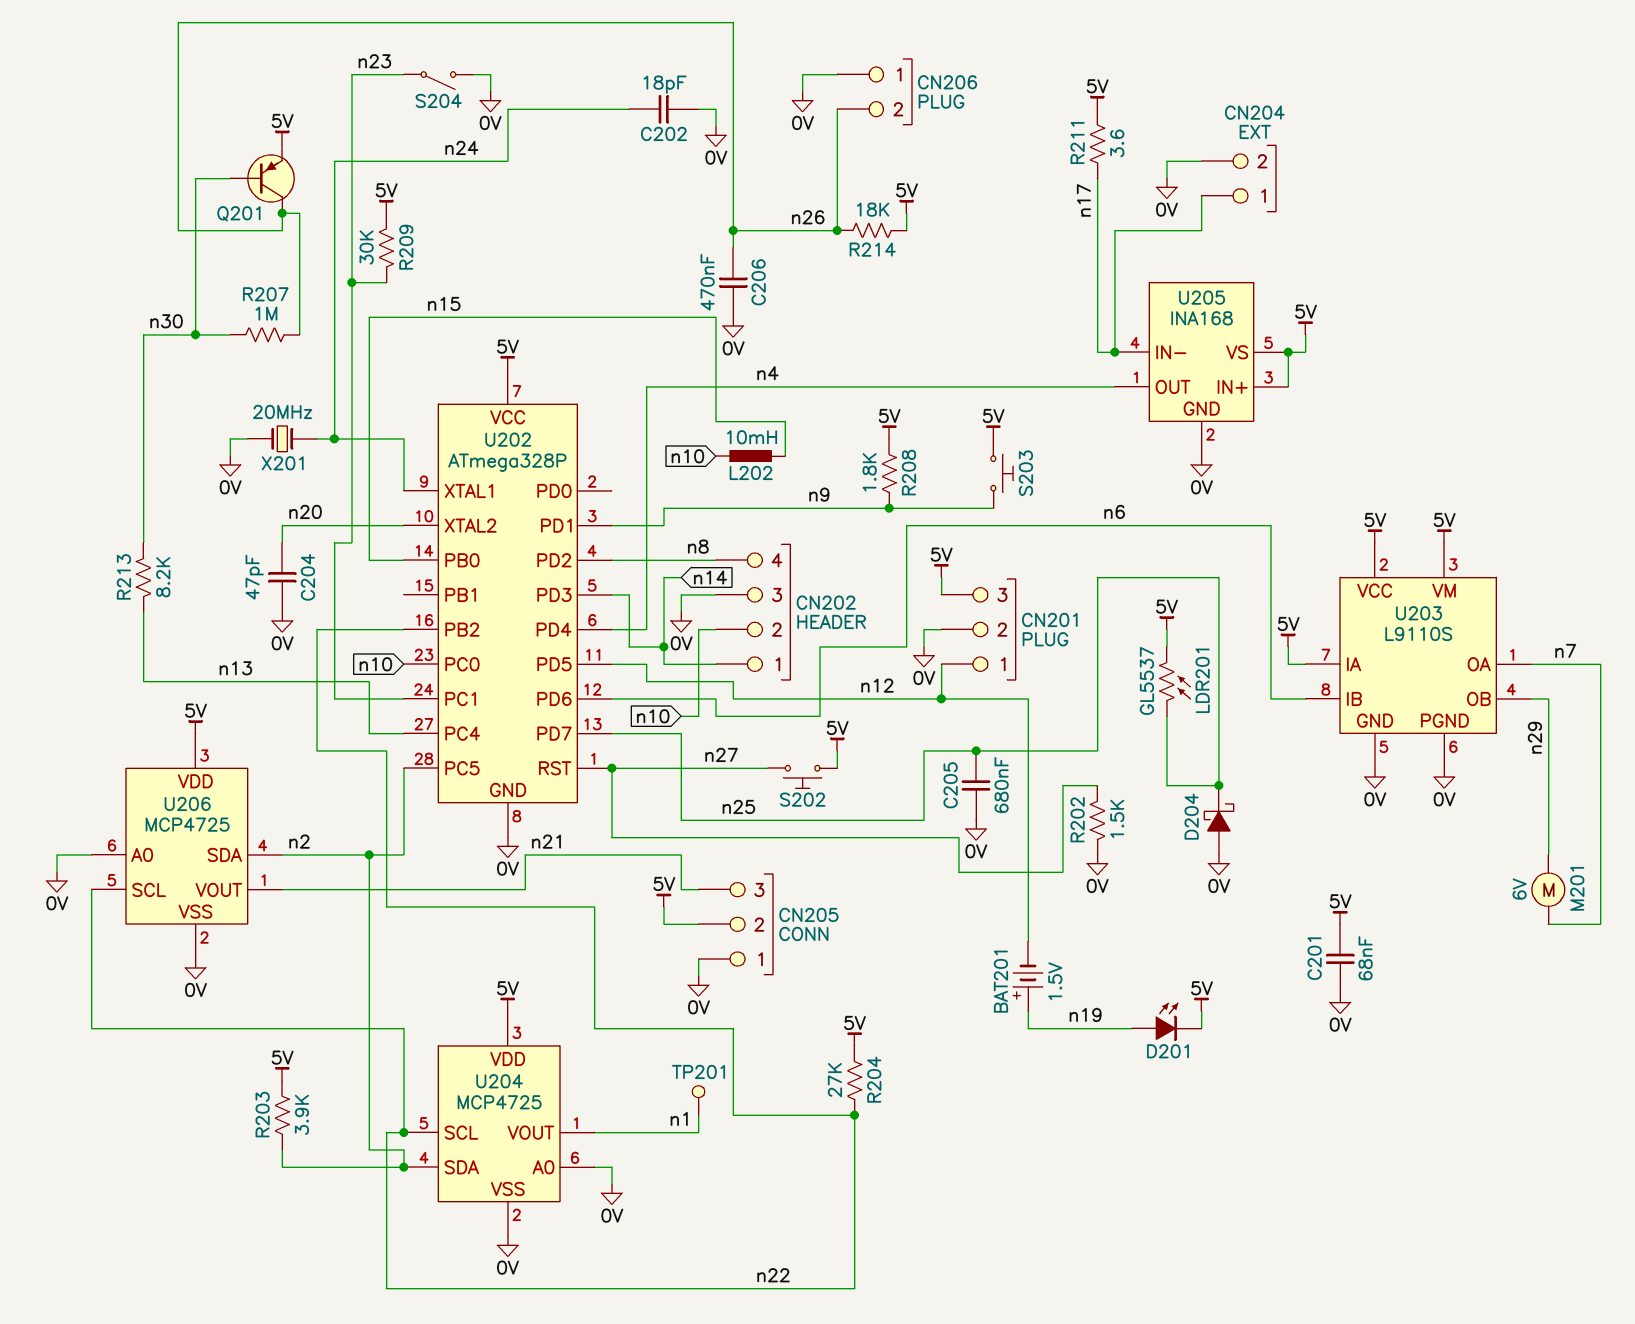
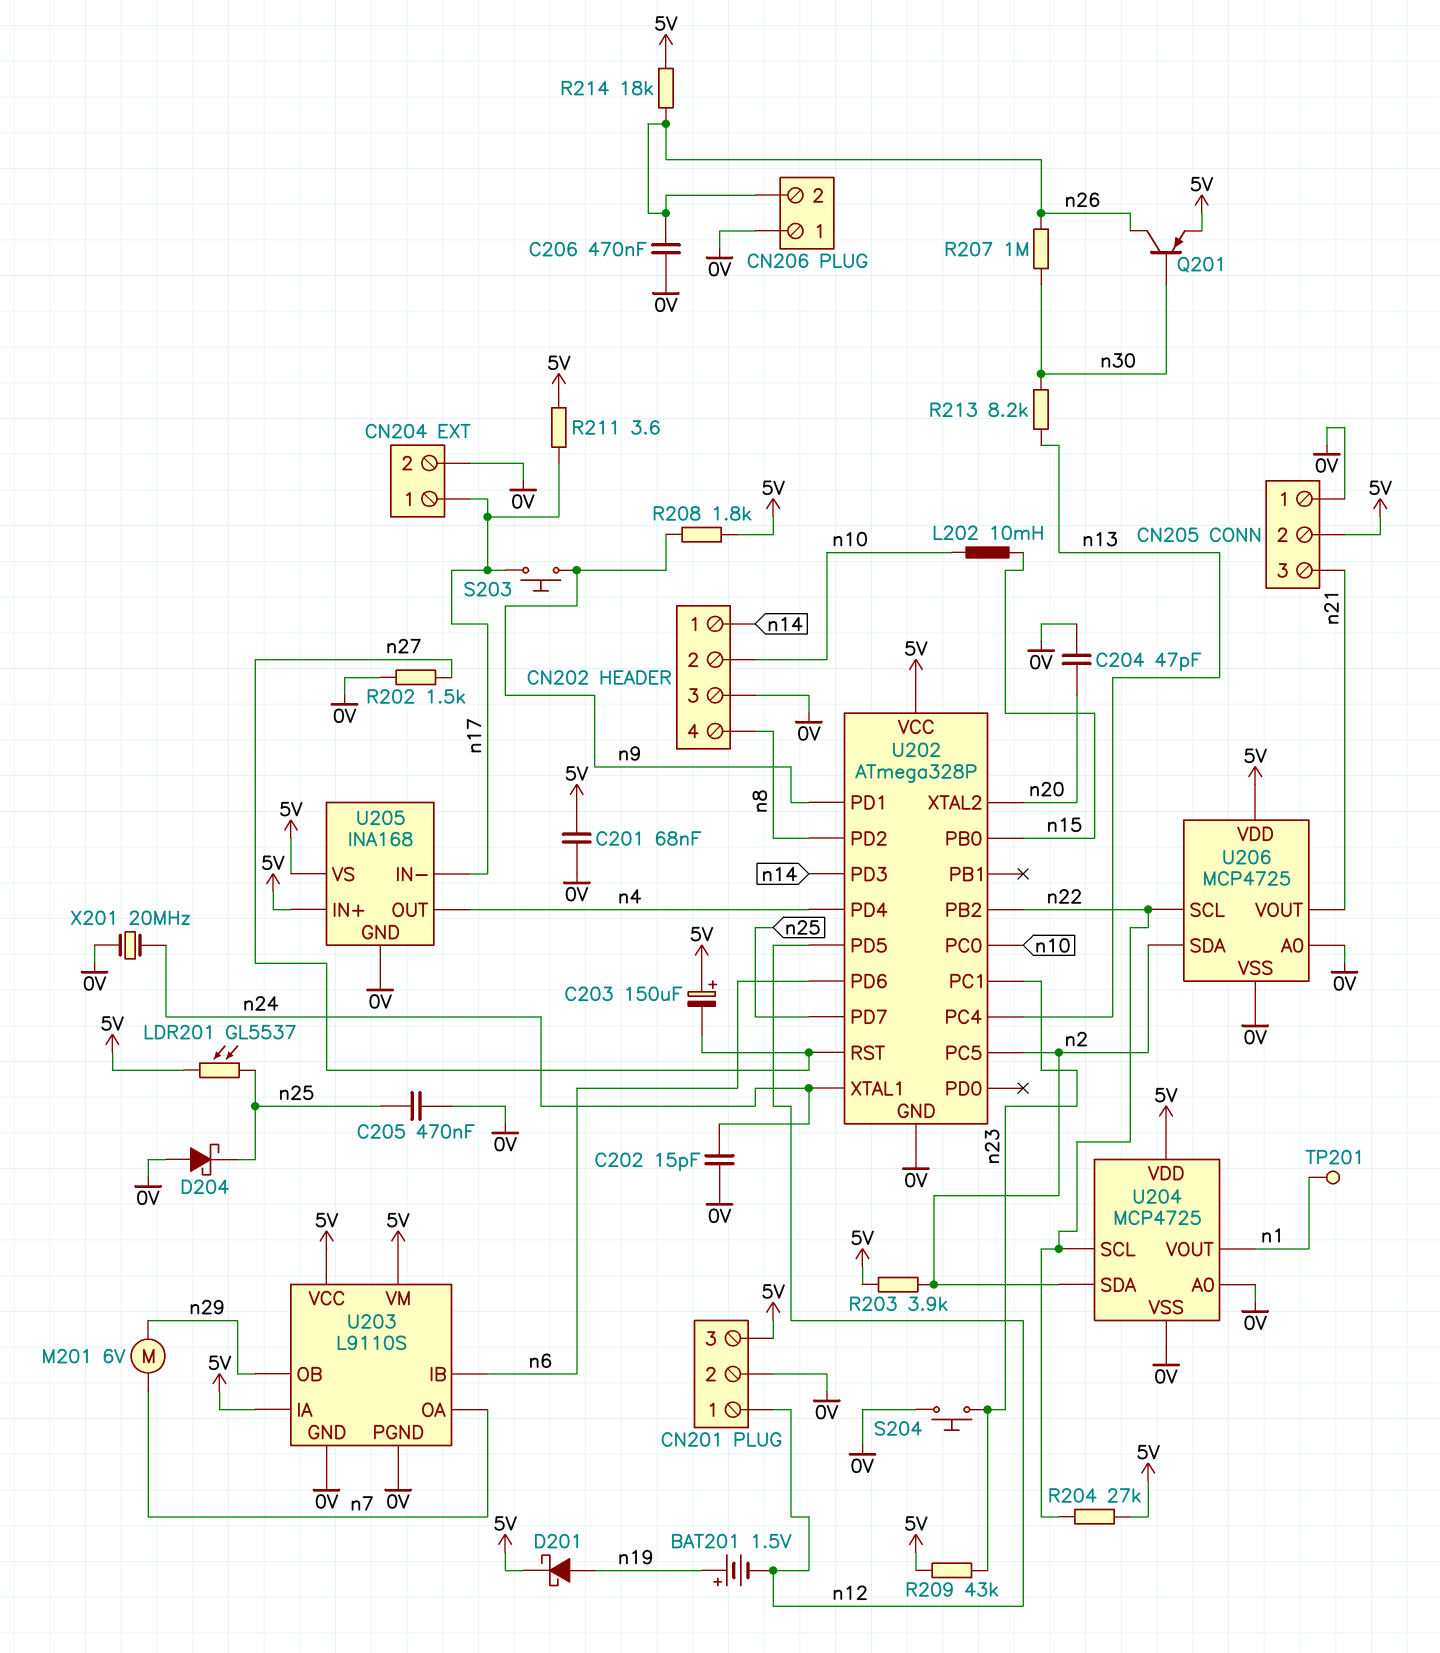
C202: 18pF (0V, n24) -> 15pF (0V, n24)
C203: none -> 150uF (plus 5V, minus n27)
C205: 680nF (0V, n25) -> 470nF (0V, n25)
D201: LED (A n19, K 5V) -> schottky (A n19, K 5V)
R209: 30k (5V, n23) -> 43k (5V, n23)
S202: button (5V, n27) -> none
S203: button (5V, n9) -> button (n9, n17)
S204: switch (0V, n23) -> button (0V, n23)

